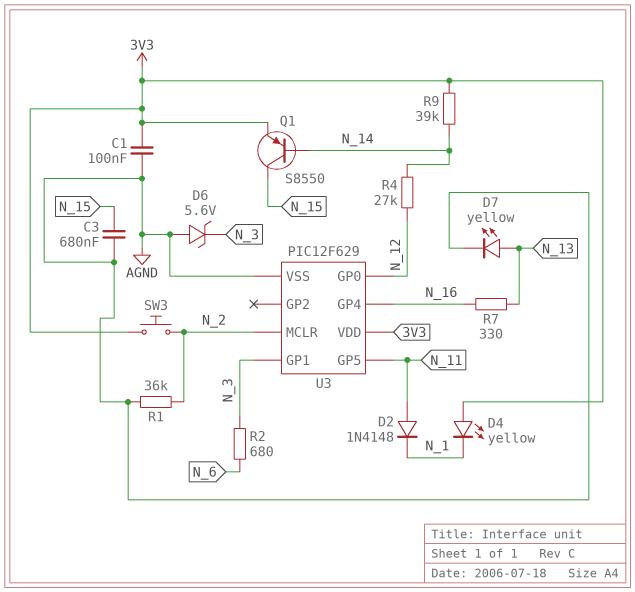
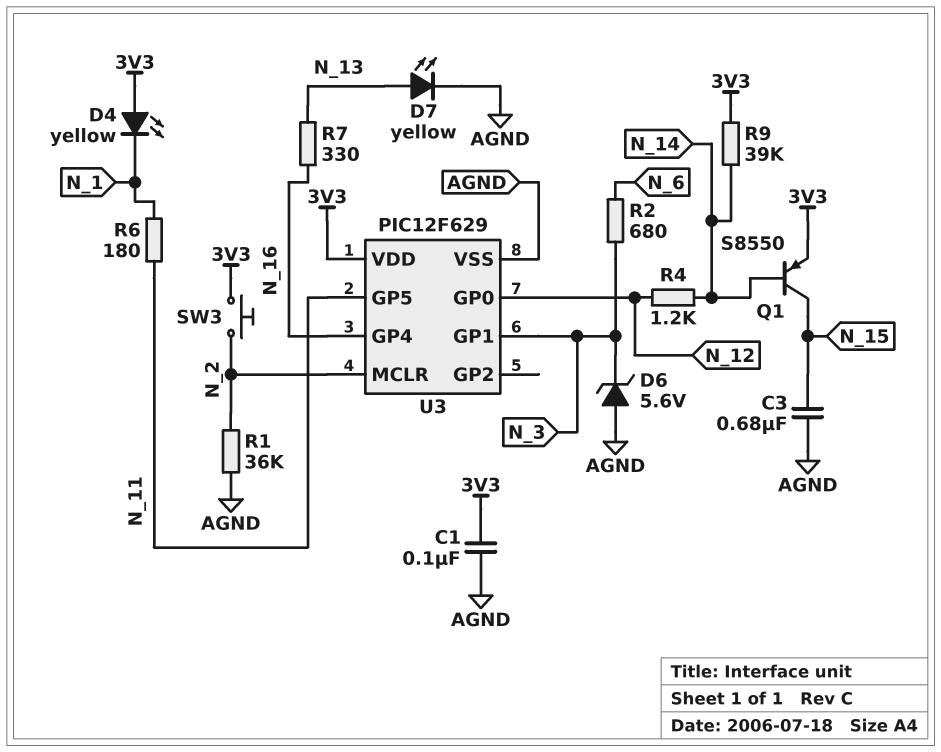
D2: diode 1N4148 (A N_11, K N_1) -> none
R4: 27k (N_12, N_14) -> 1.2k (N_12, N_14)
R6: none -> 180 (N_1, N_11)

